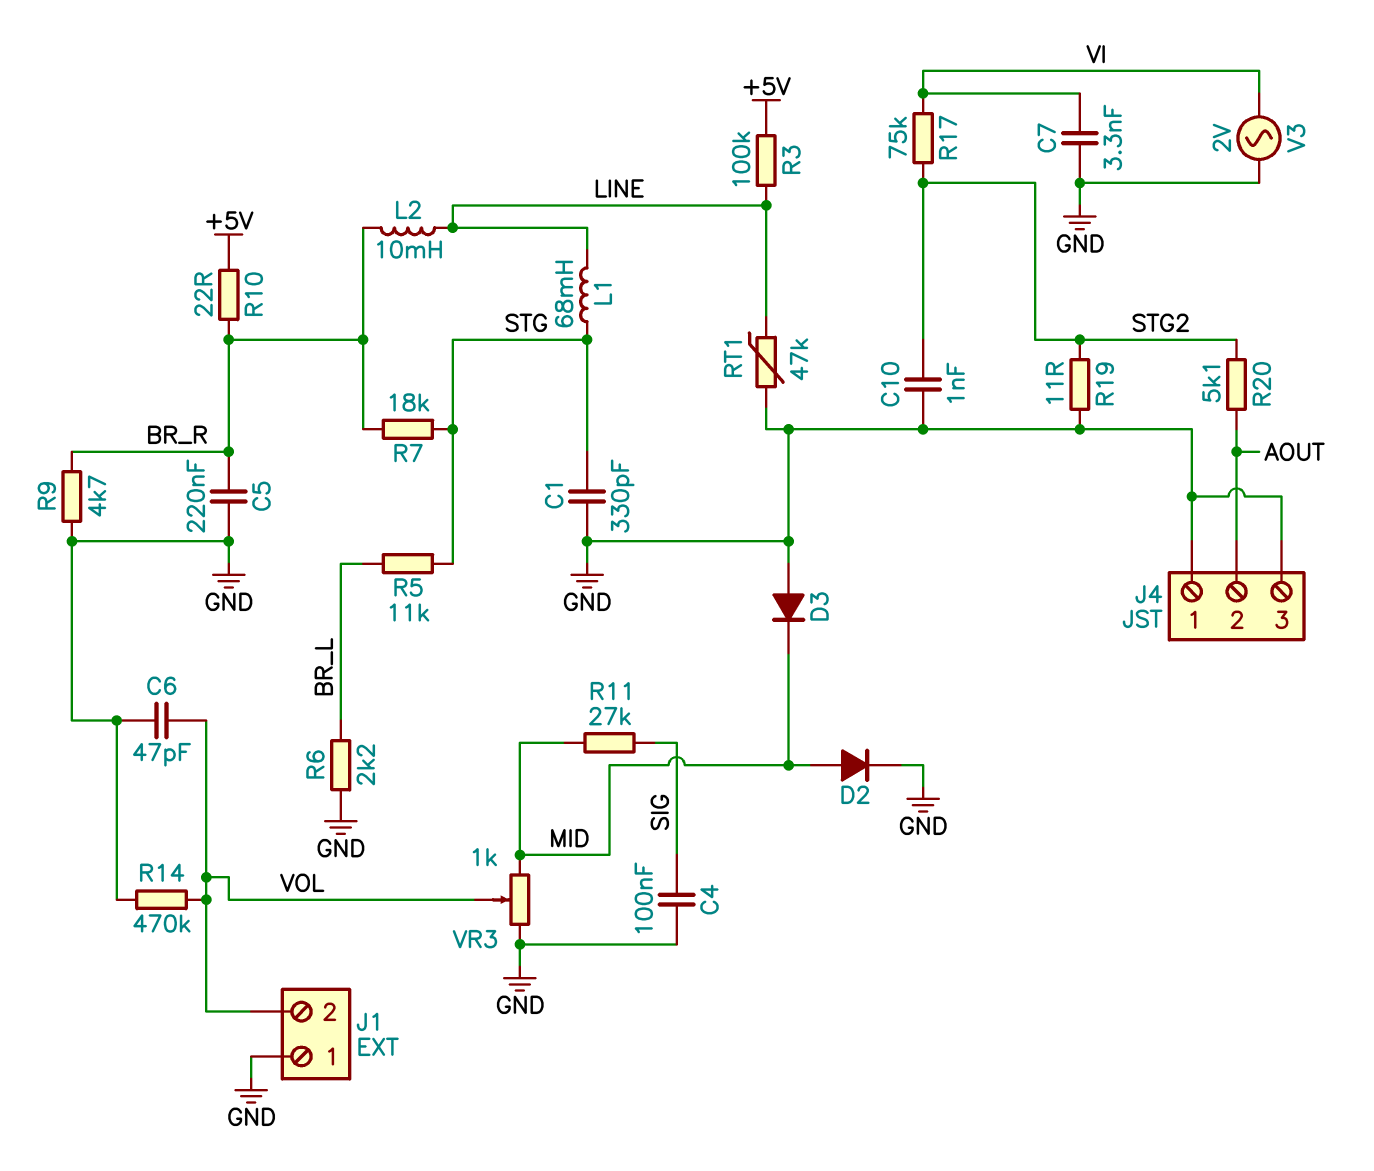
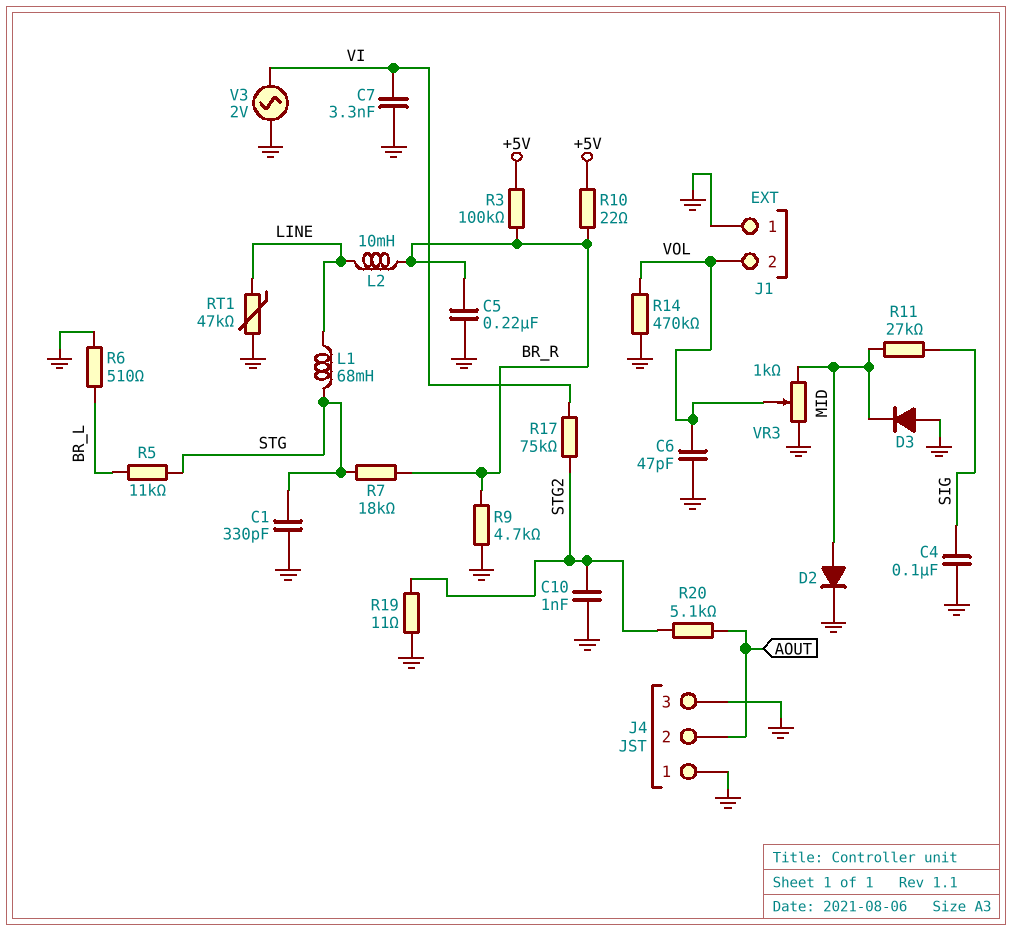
R3: 100k (+5V, LINE) -> 100k (+5V, BR_R)
R6: 2.2k (BR_L, GND) -> 510 (BR_L, GND)

